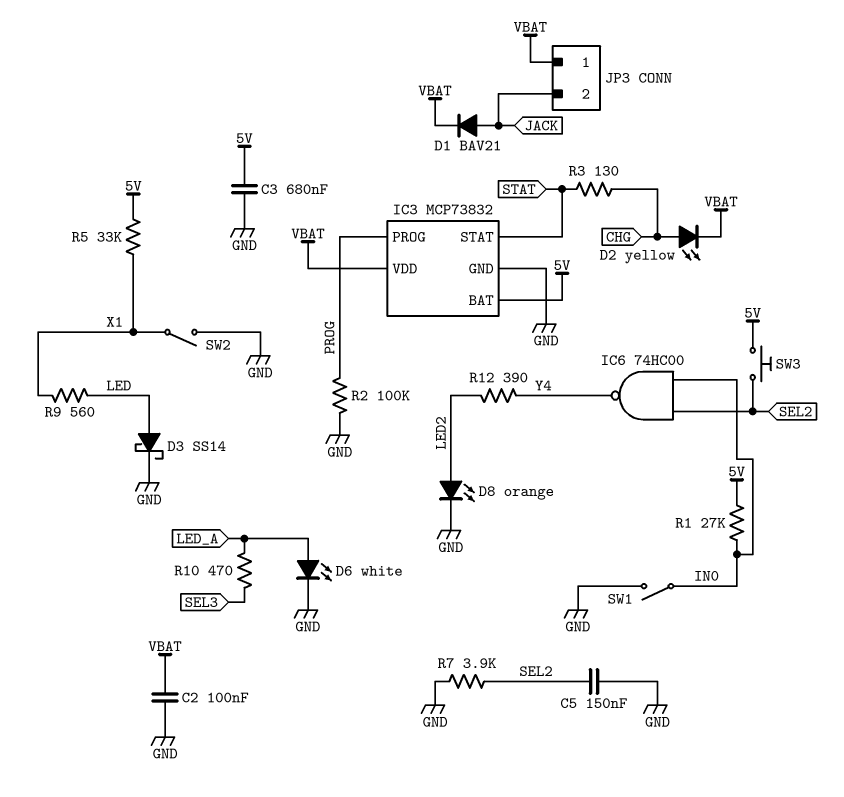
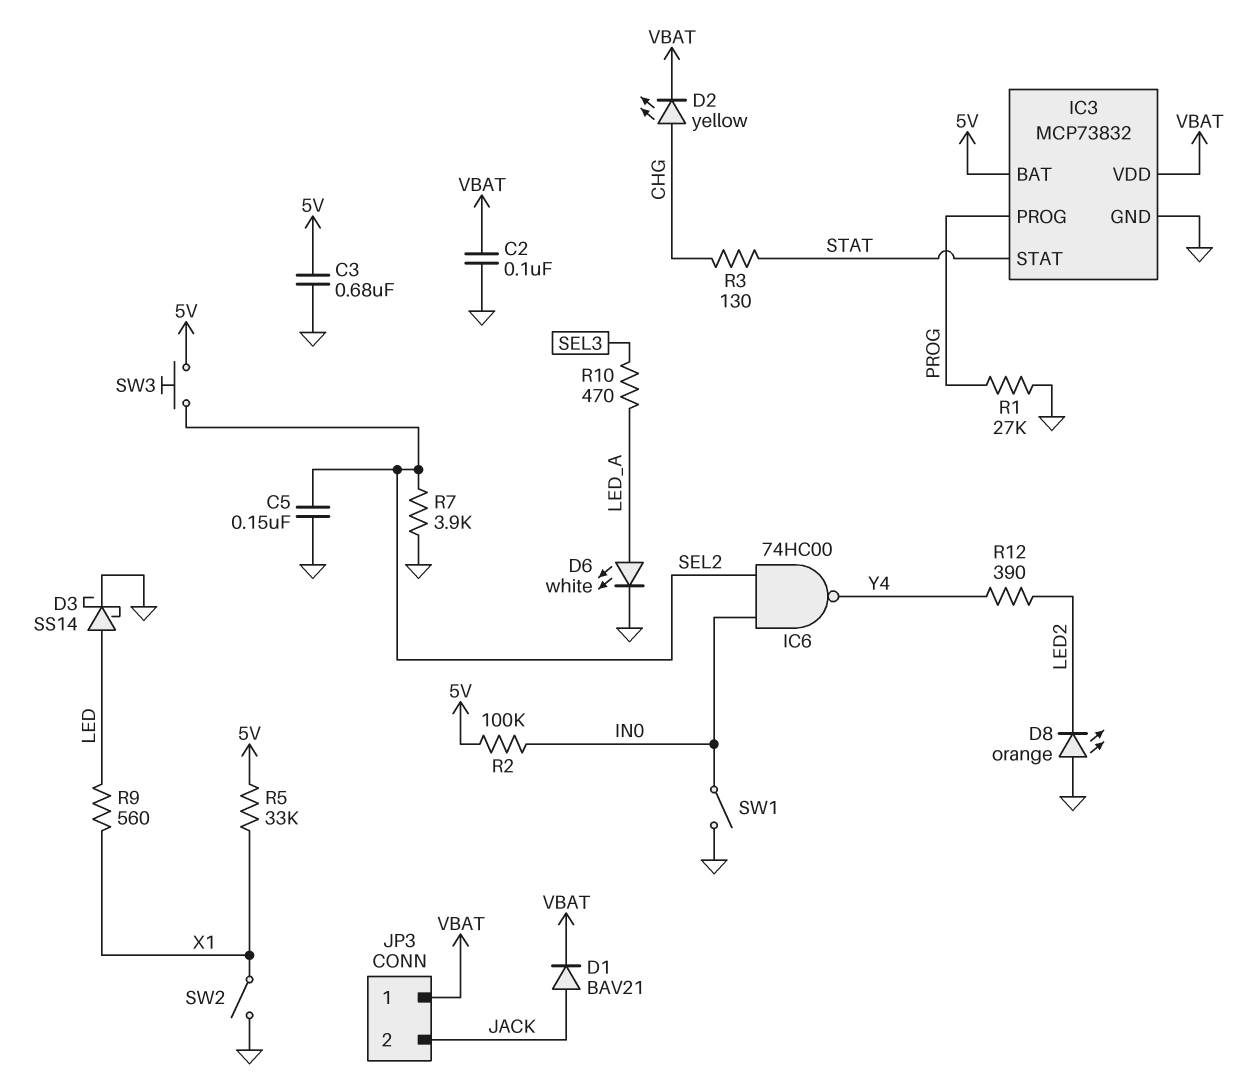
D8: LED orange (A LED2, K GND) -> LED orange (A GND, K LED2)
R1: 27k (5V, IN0) -> 27k (GND, PROG)
R2: 100k (GND, PROG) -> 100k (5V, IN0)

